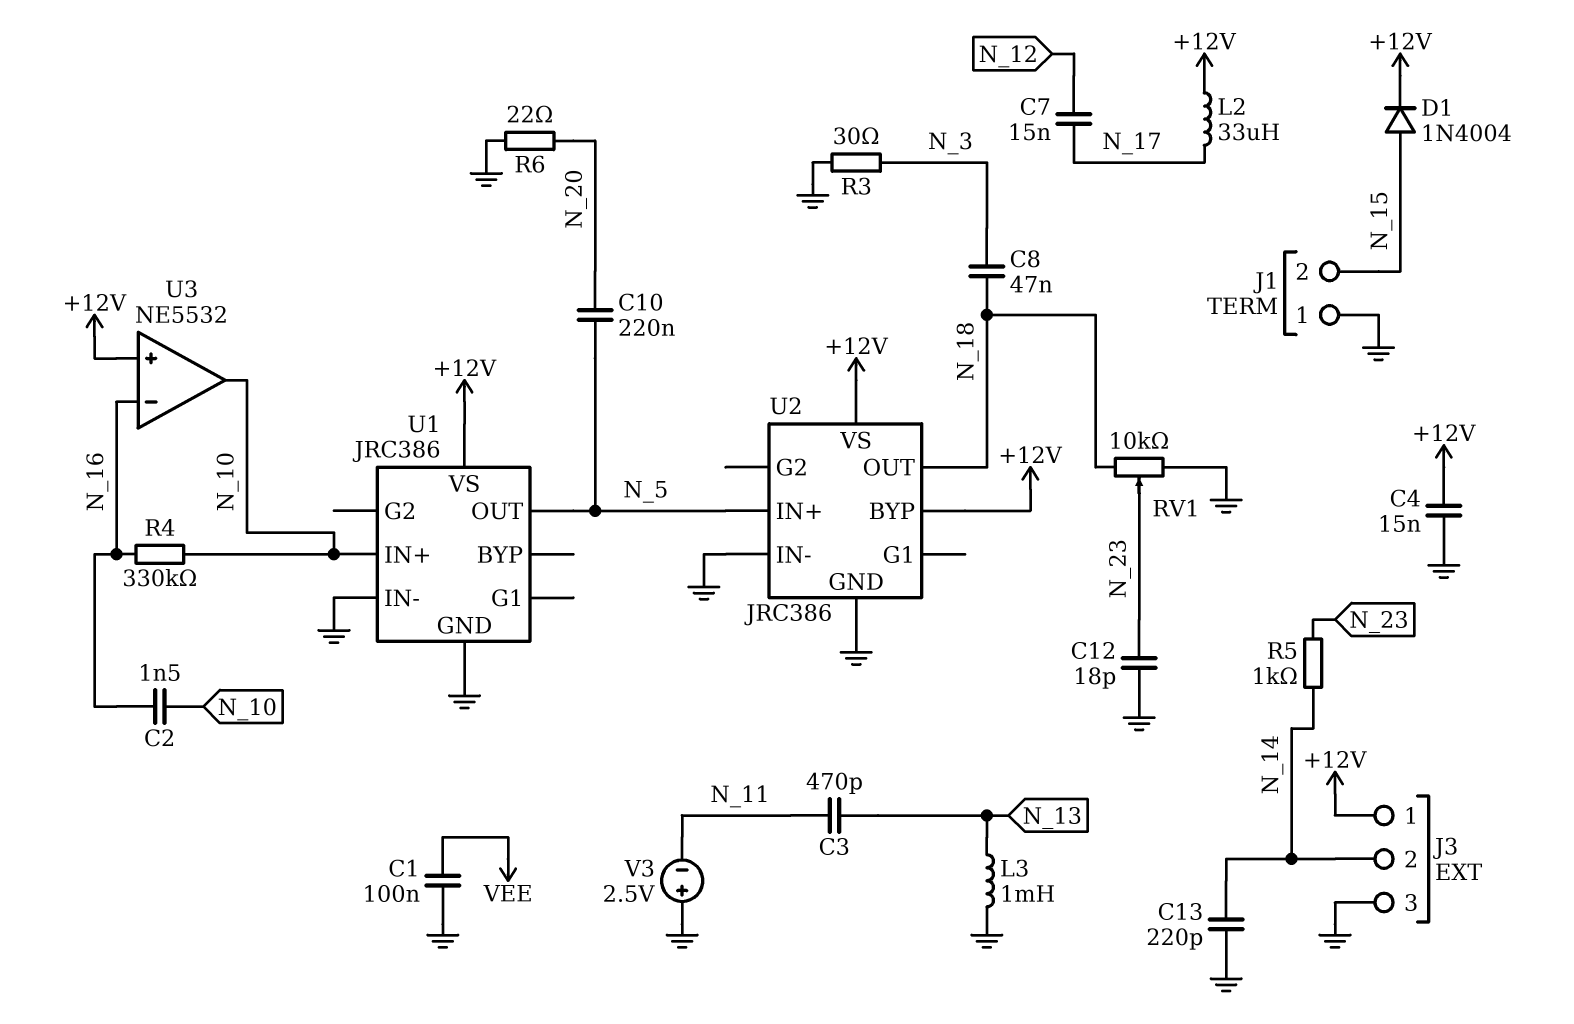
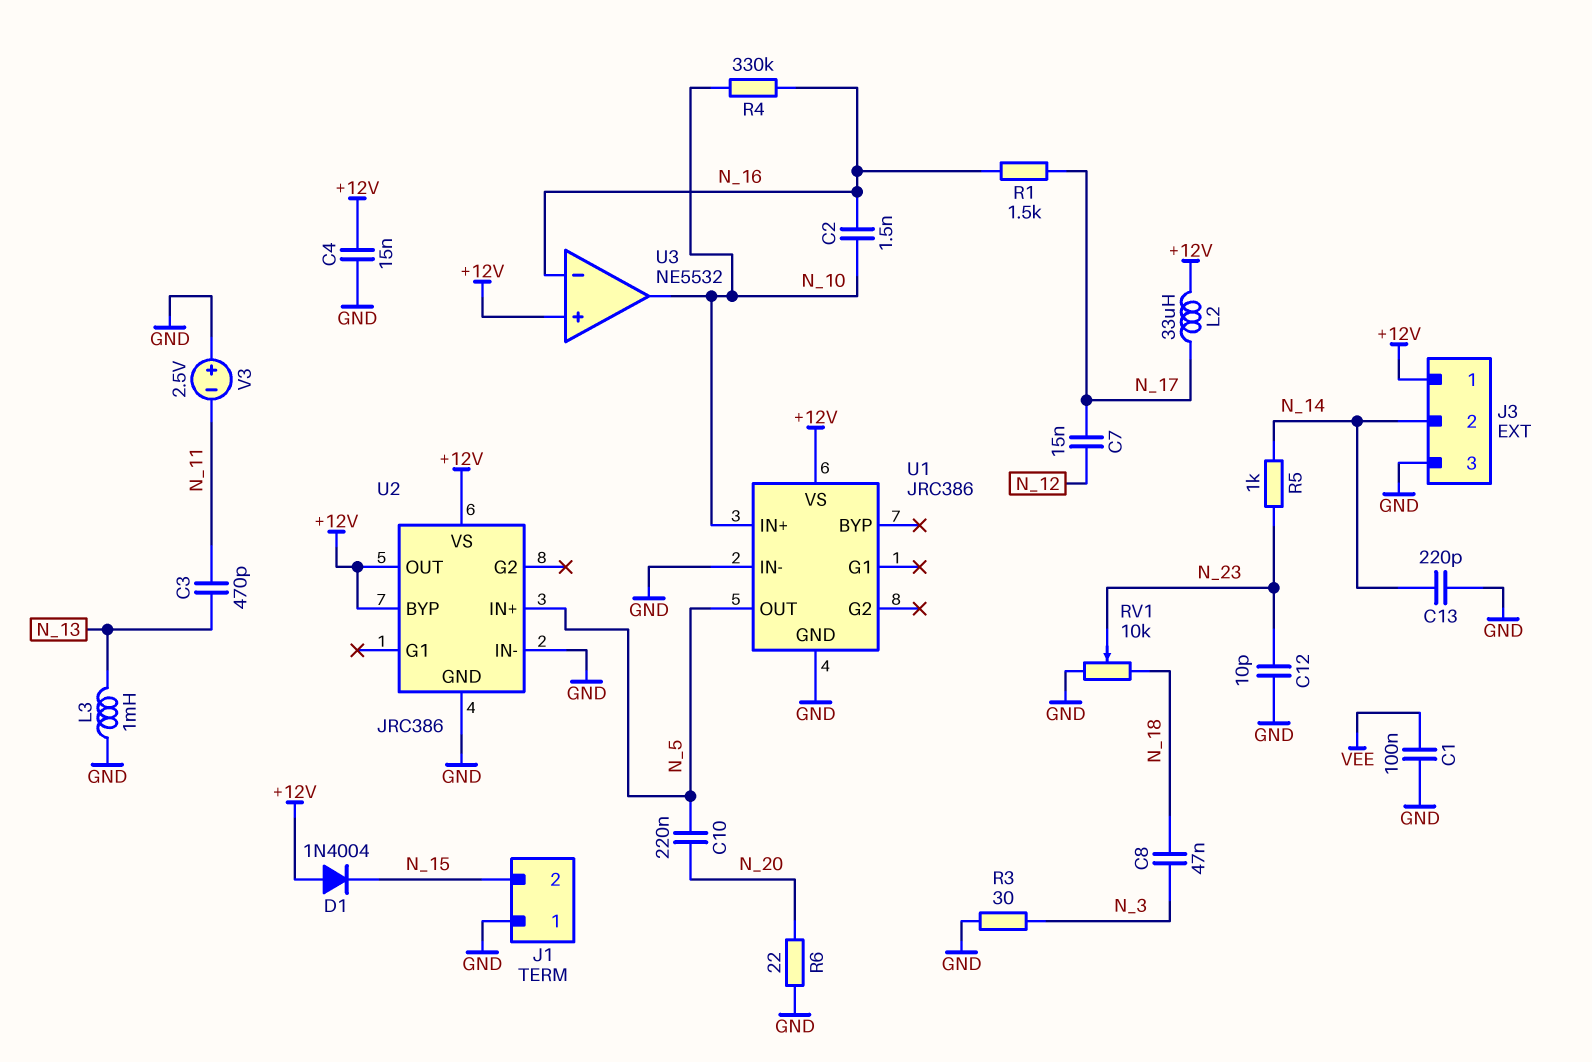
C12: 18pF (GND, N_23) -> 10pF (GND, N_23)
D1: diode 1N4004 (A N_15, K +12V) -> diode 1N4004 (A +12V, K N_15)
R1: none -> 1.5k (N_16, N_17)
U2 pin OUT: N_18 -> +12V

